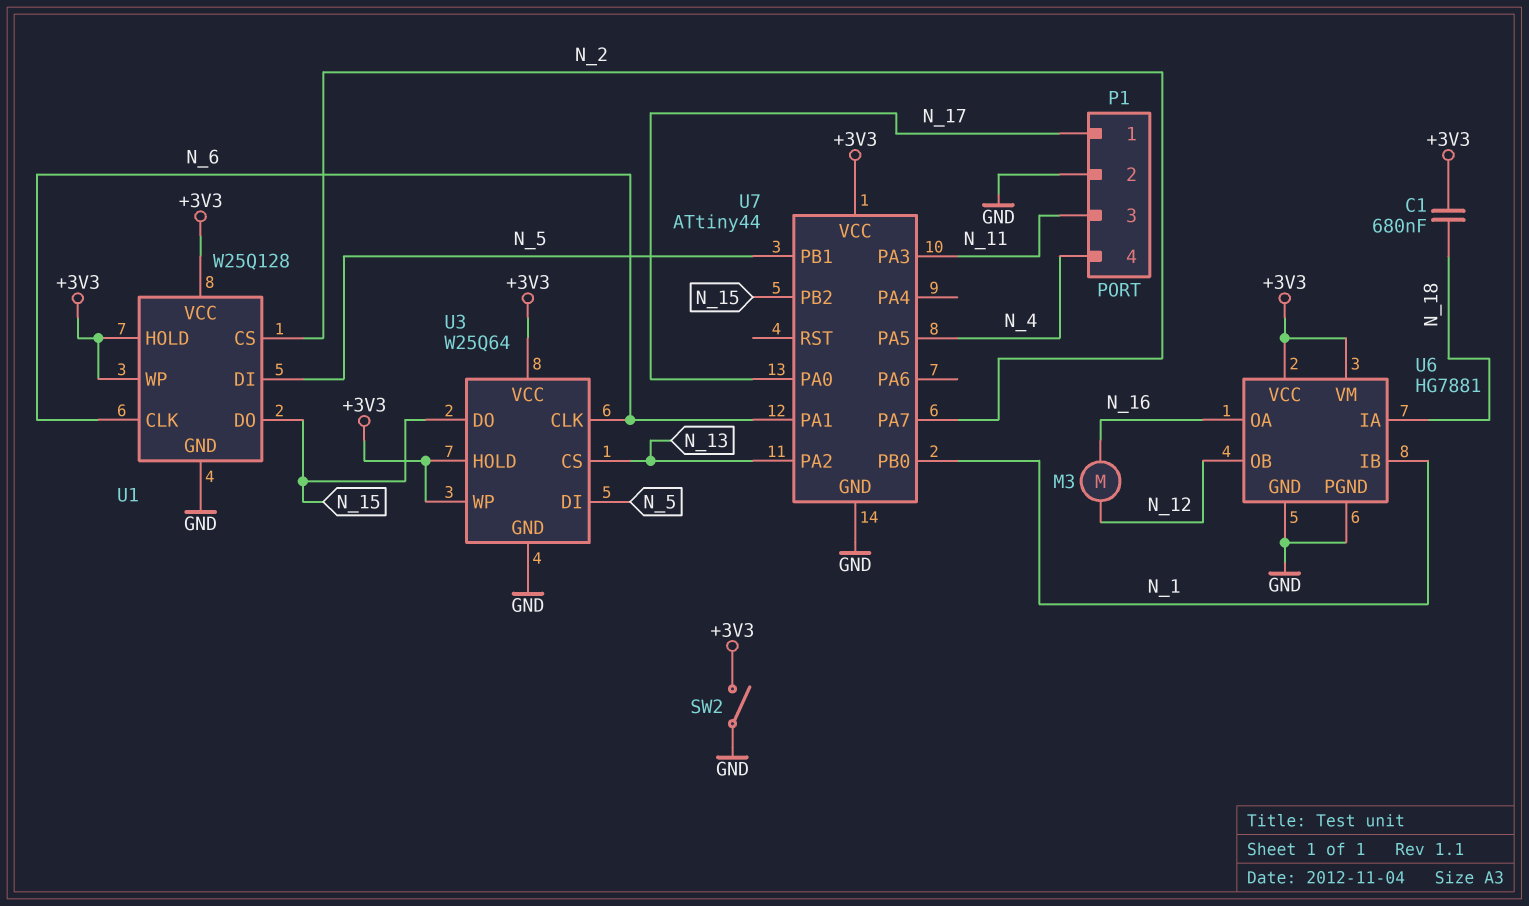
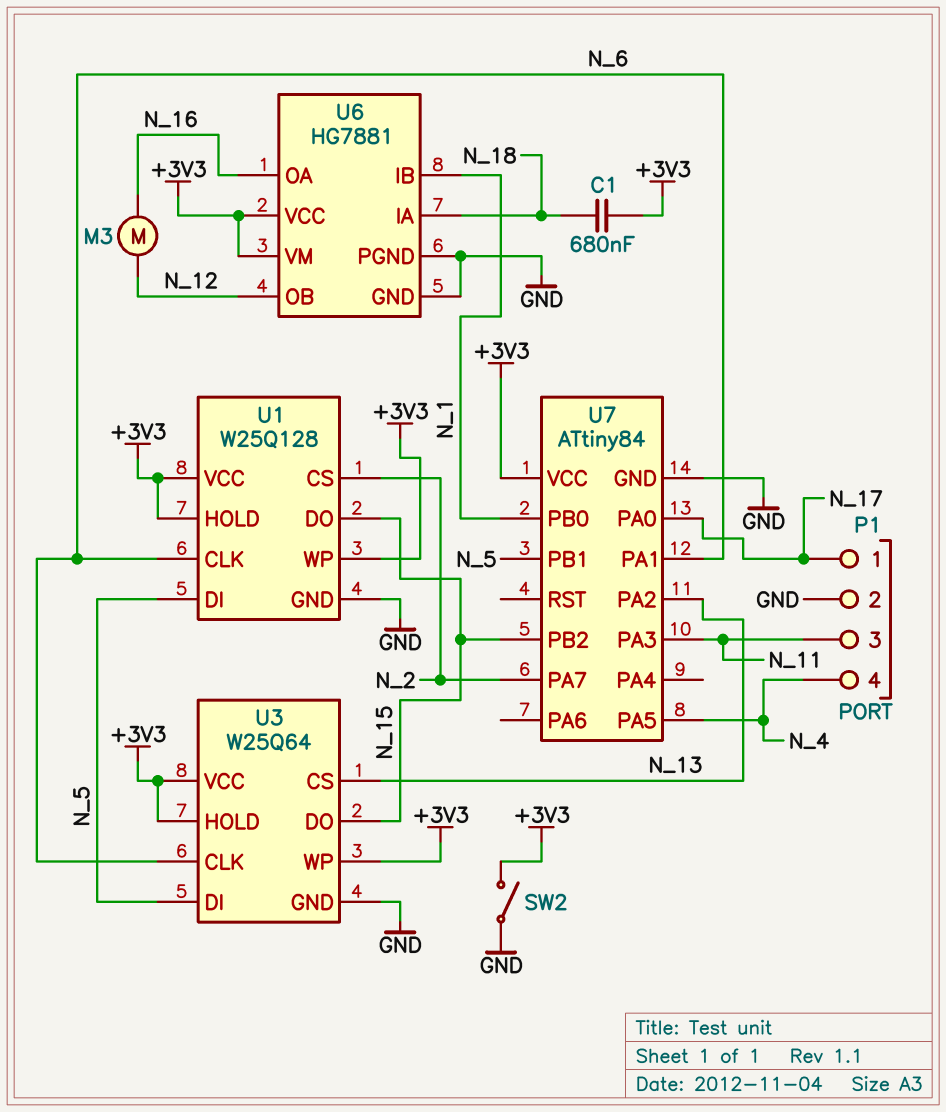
U7: ATtiny44 -> ATtiny84

